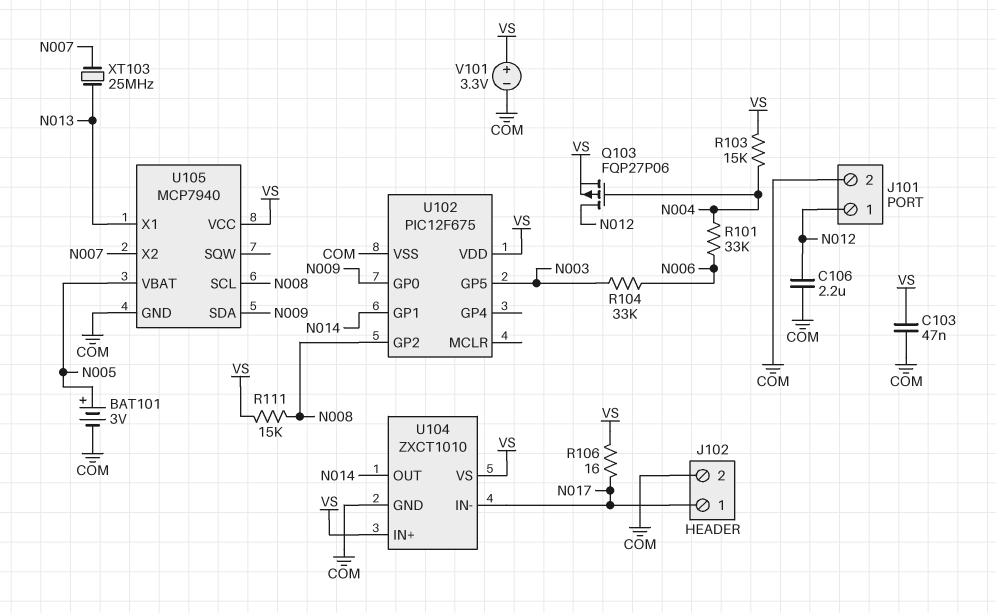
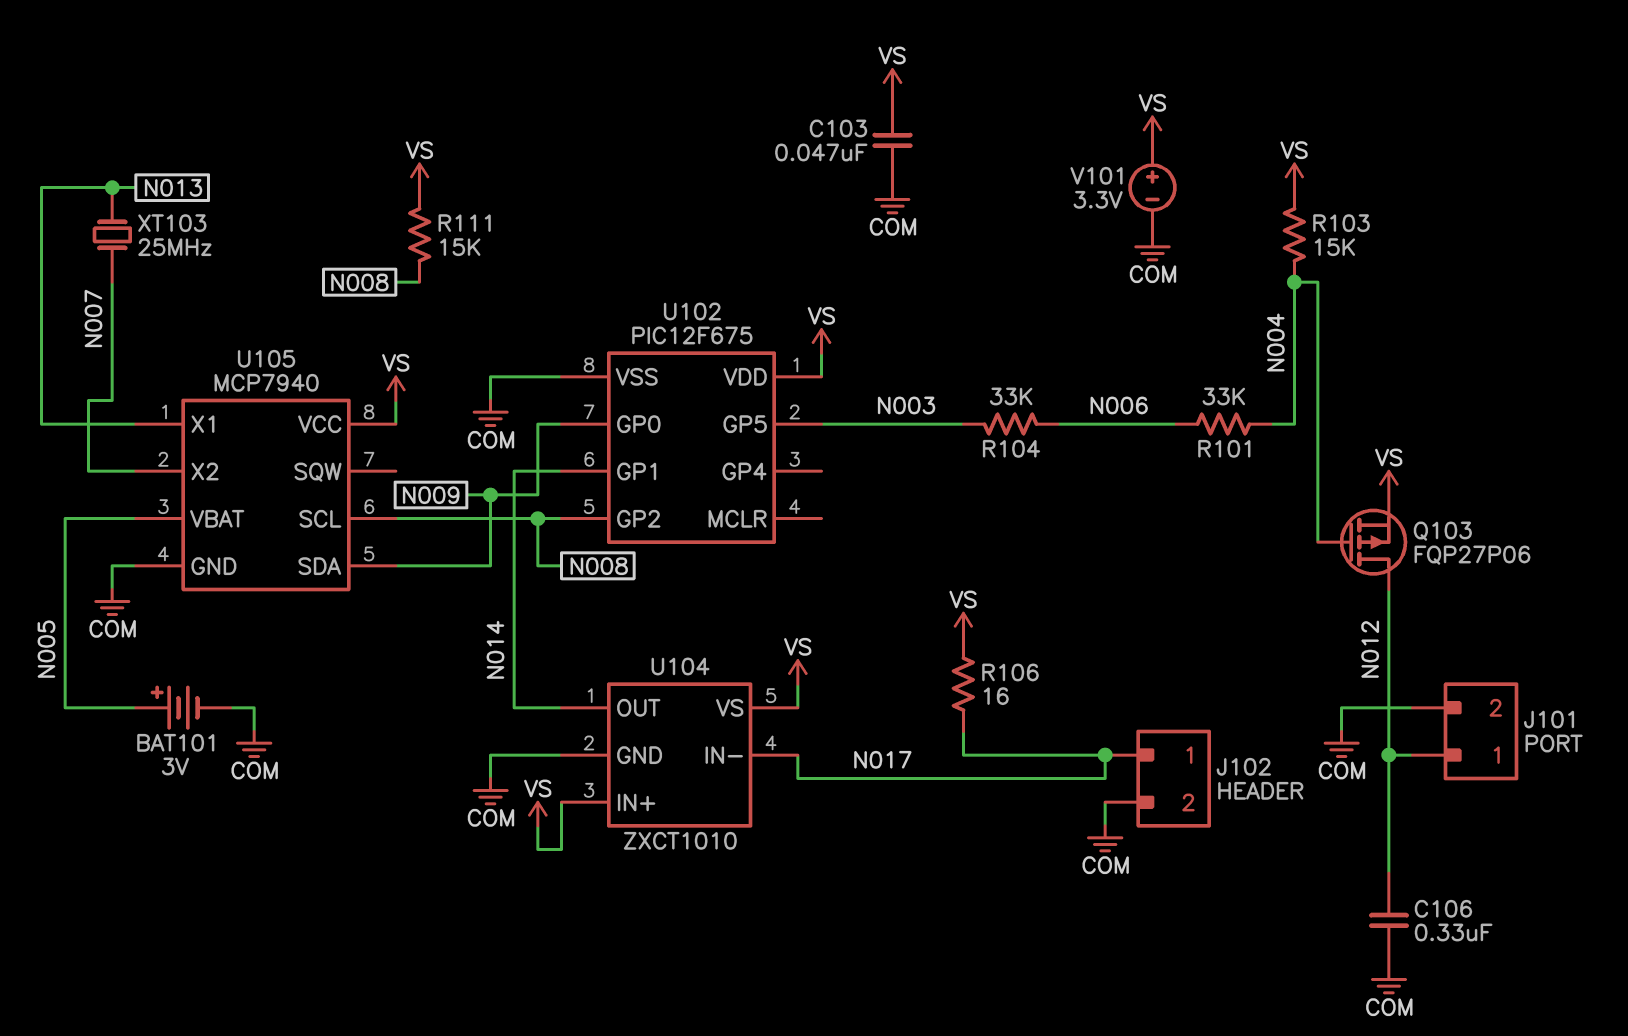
C106: 2.2uF (COM, N012) -> 330nF (COM, N012)

